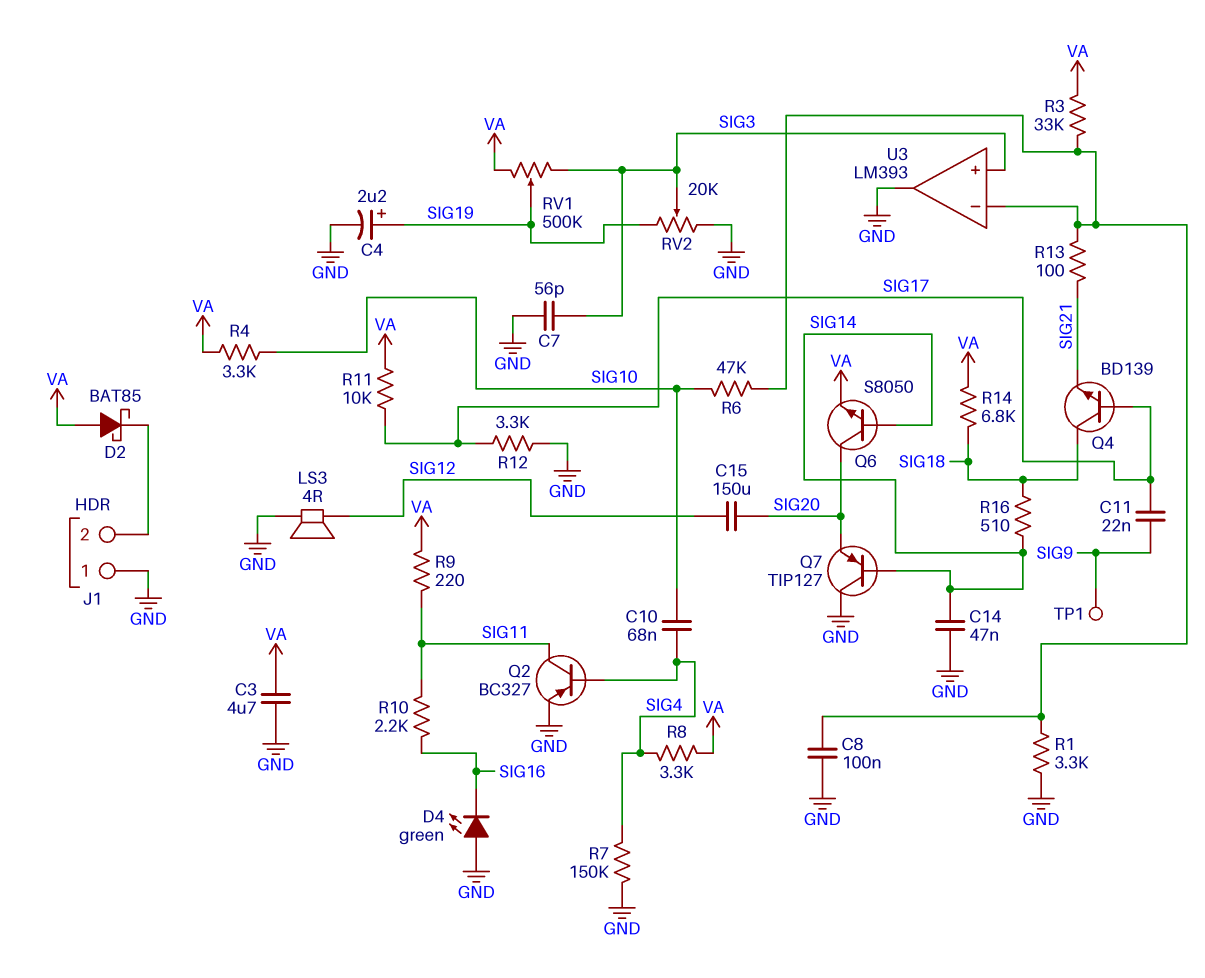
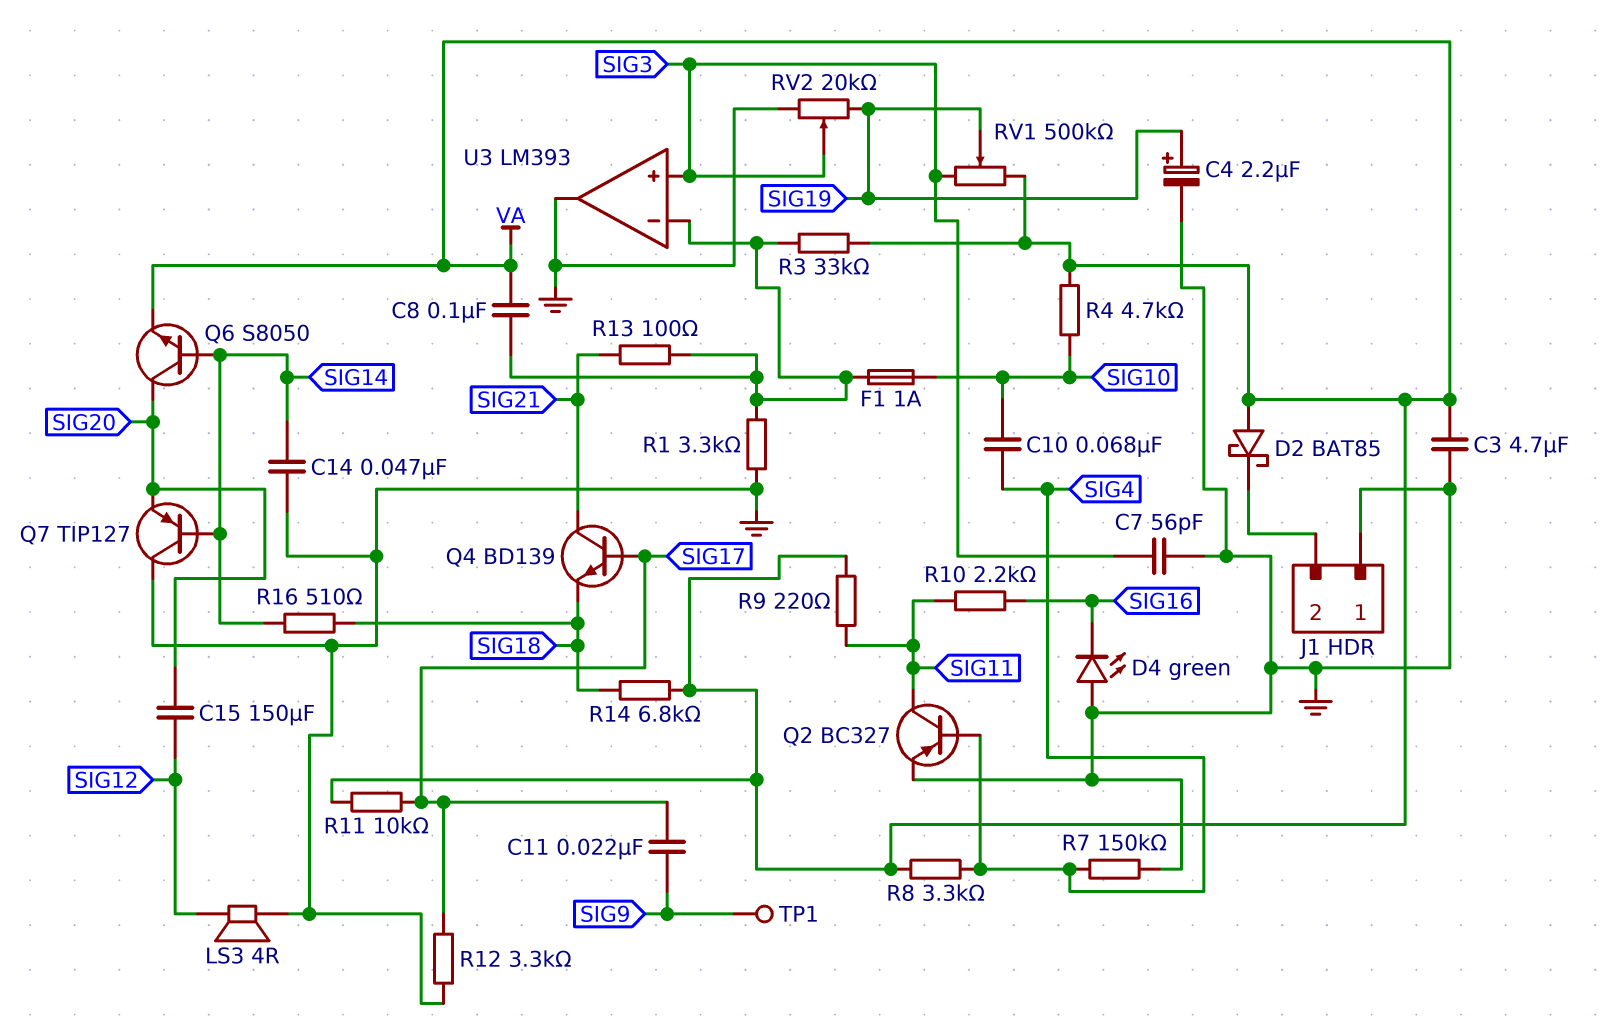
C8: 100nF (GND, U3/in-) -> 100nF (U3/in-, VA)
F1: none -> 1A (SIG10, U3/in-)
Q4: NPN BD139 (B SIG17, C SIG18, E SIG21) -> NPN BD139 (B SIG17, C SIG21, E SIG18)
R4: 3.3k (SIG10, VA) -> 4.7k (SIG10, VA)
R6: 47k (SIG10, U3/in-) -> none

